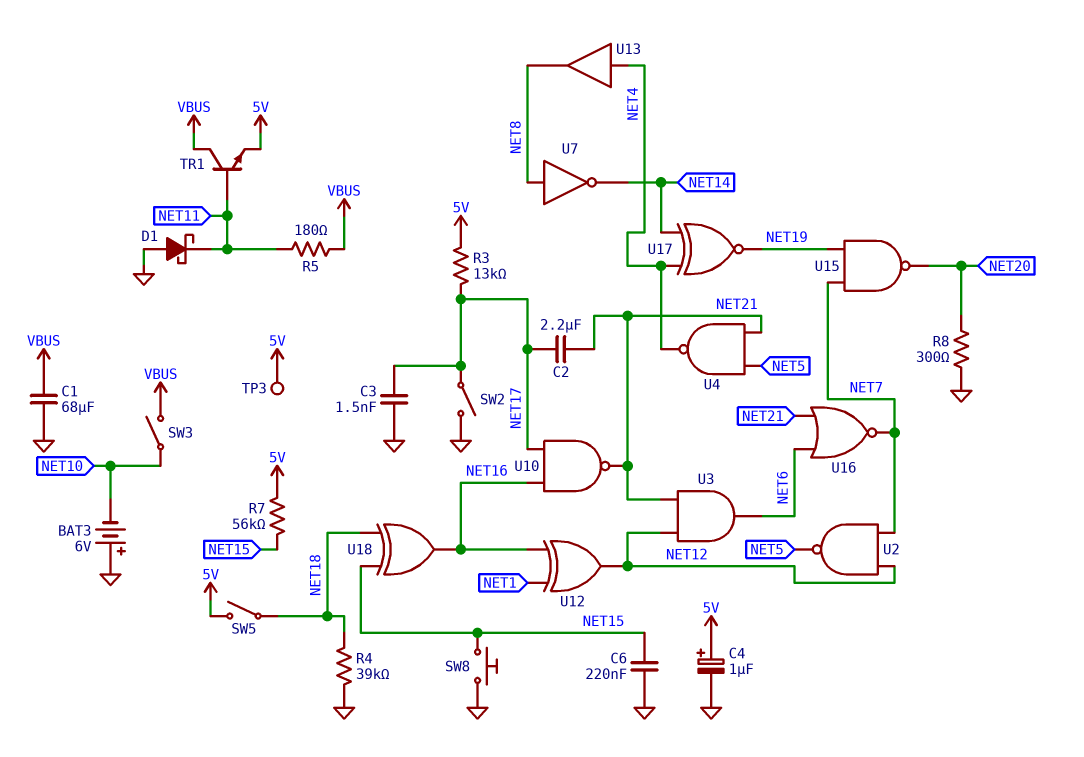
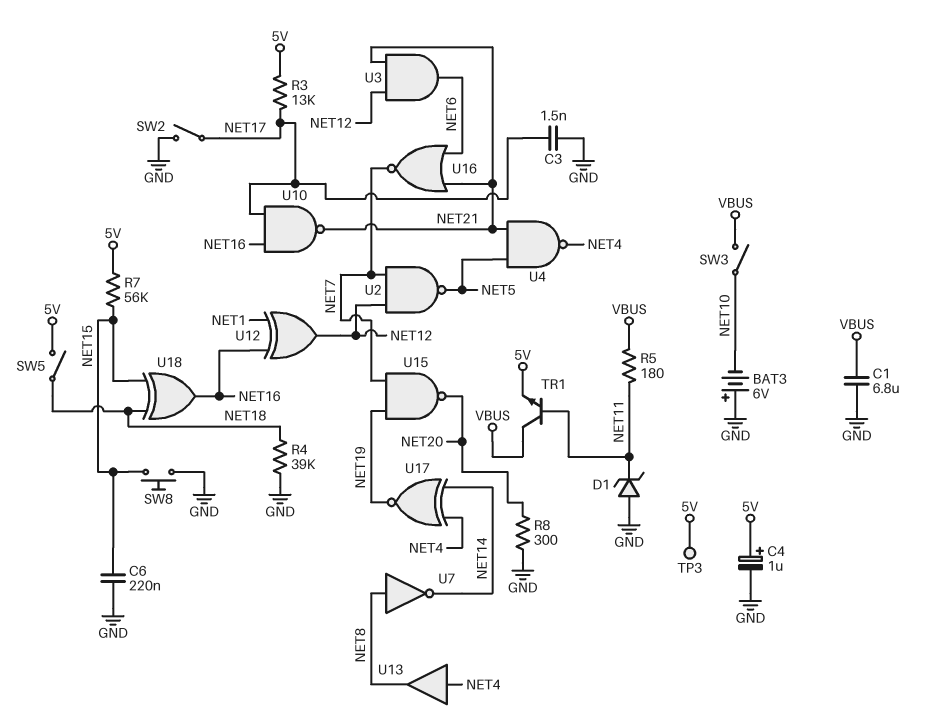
C1: 68uF (GND, VBUS) -> 6.8uF (GND, VBUS)
C2: 2.2uF (NET17, NET21) -> none
D1: schottky (A GND, K NET11) -> zener (A GND, K NET11)

